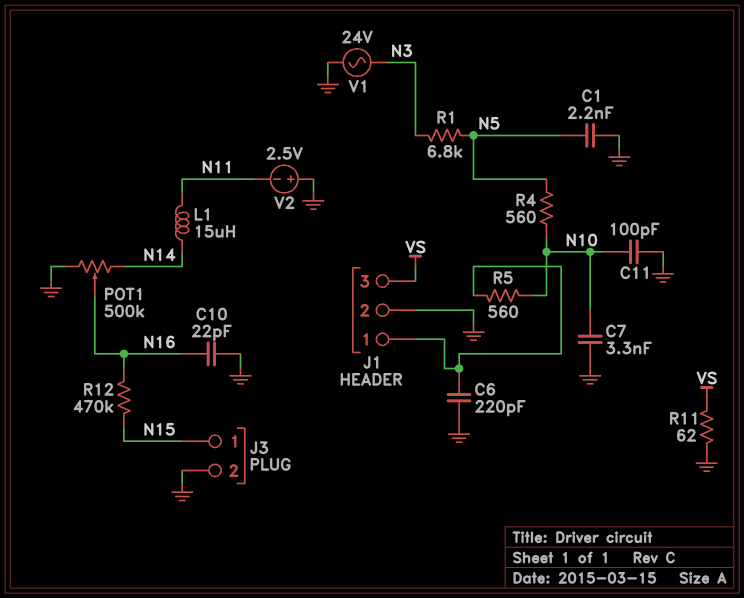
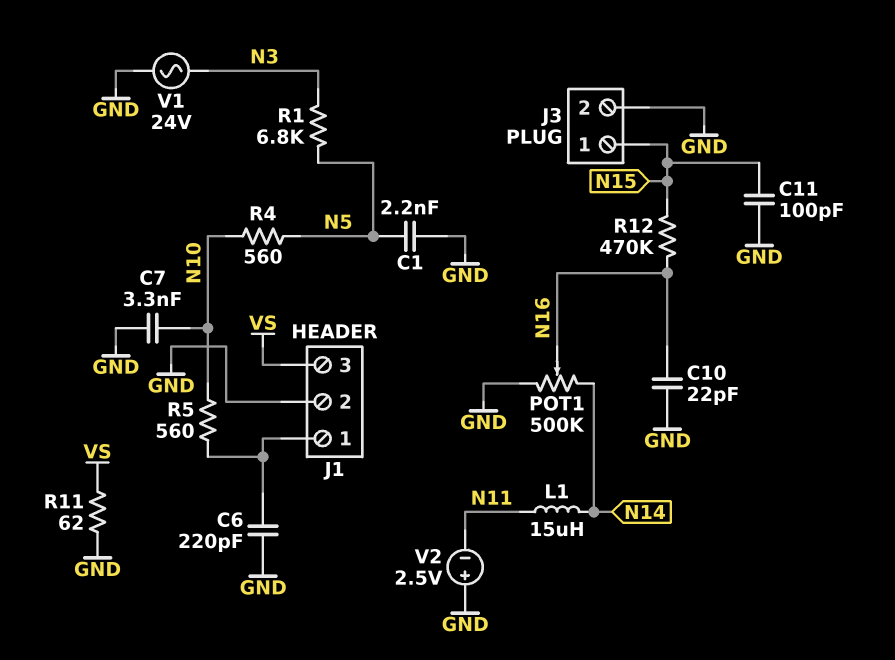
C11: 100pF (GND, N10) -> 100pF (GND, N15)

